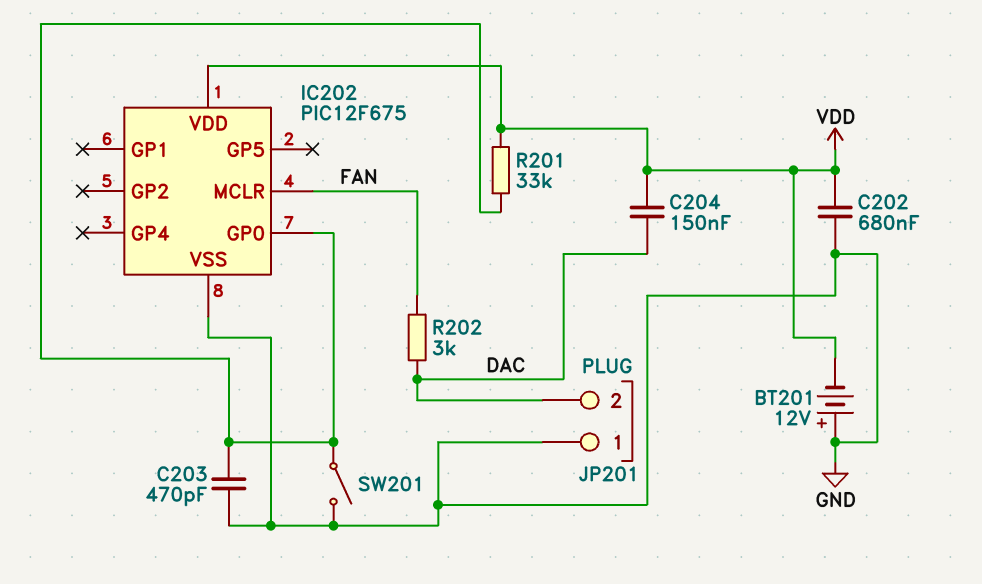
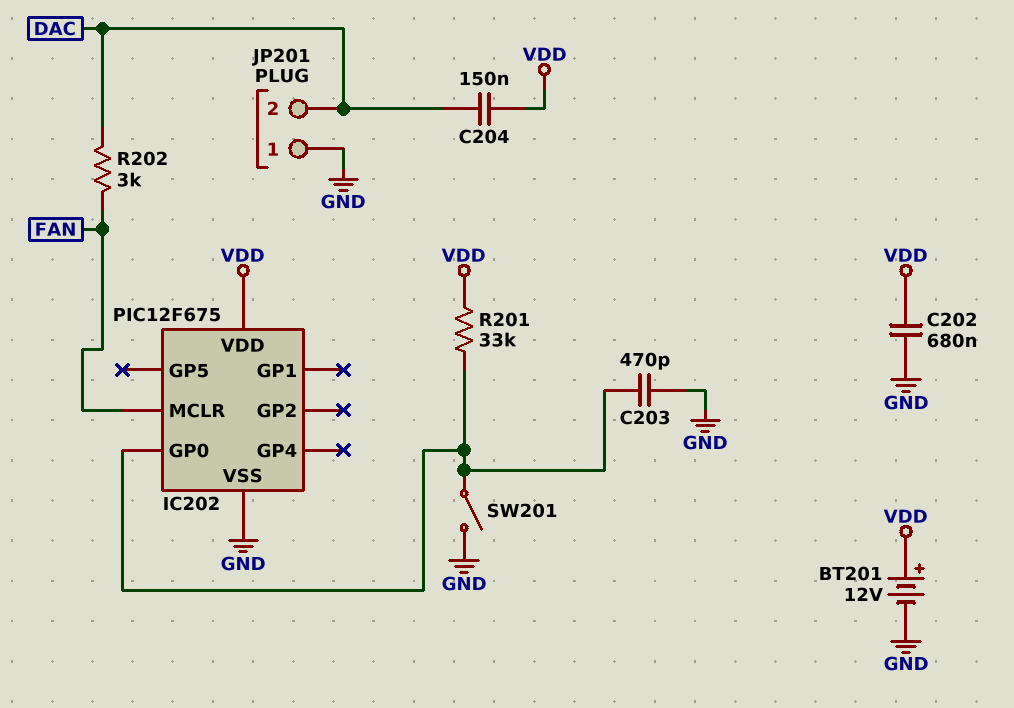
BT201: 12V (plus GND, minus VDD) -> 12V (plus VDD, minus GND)

